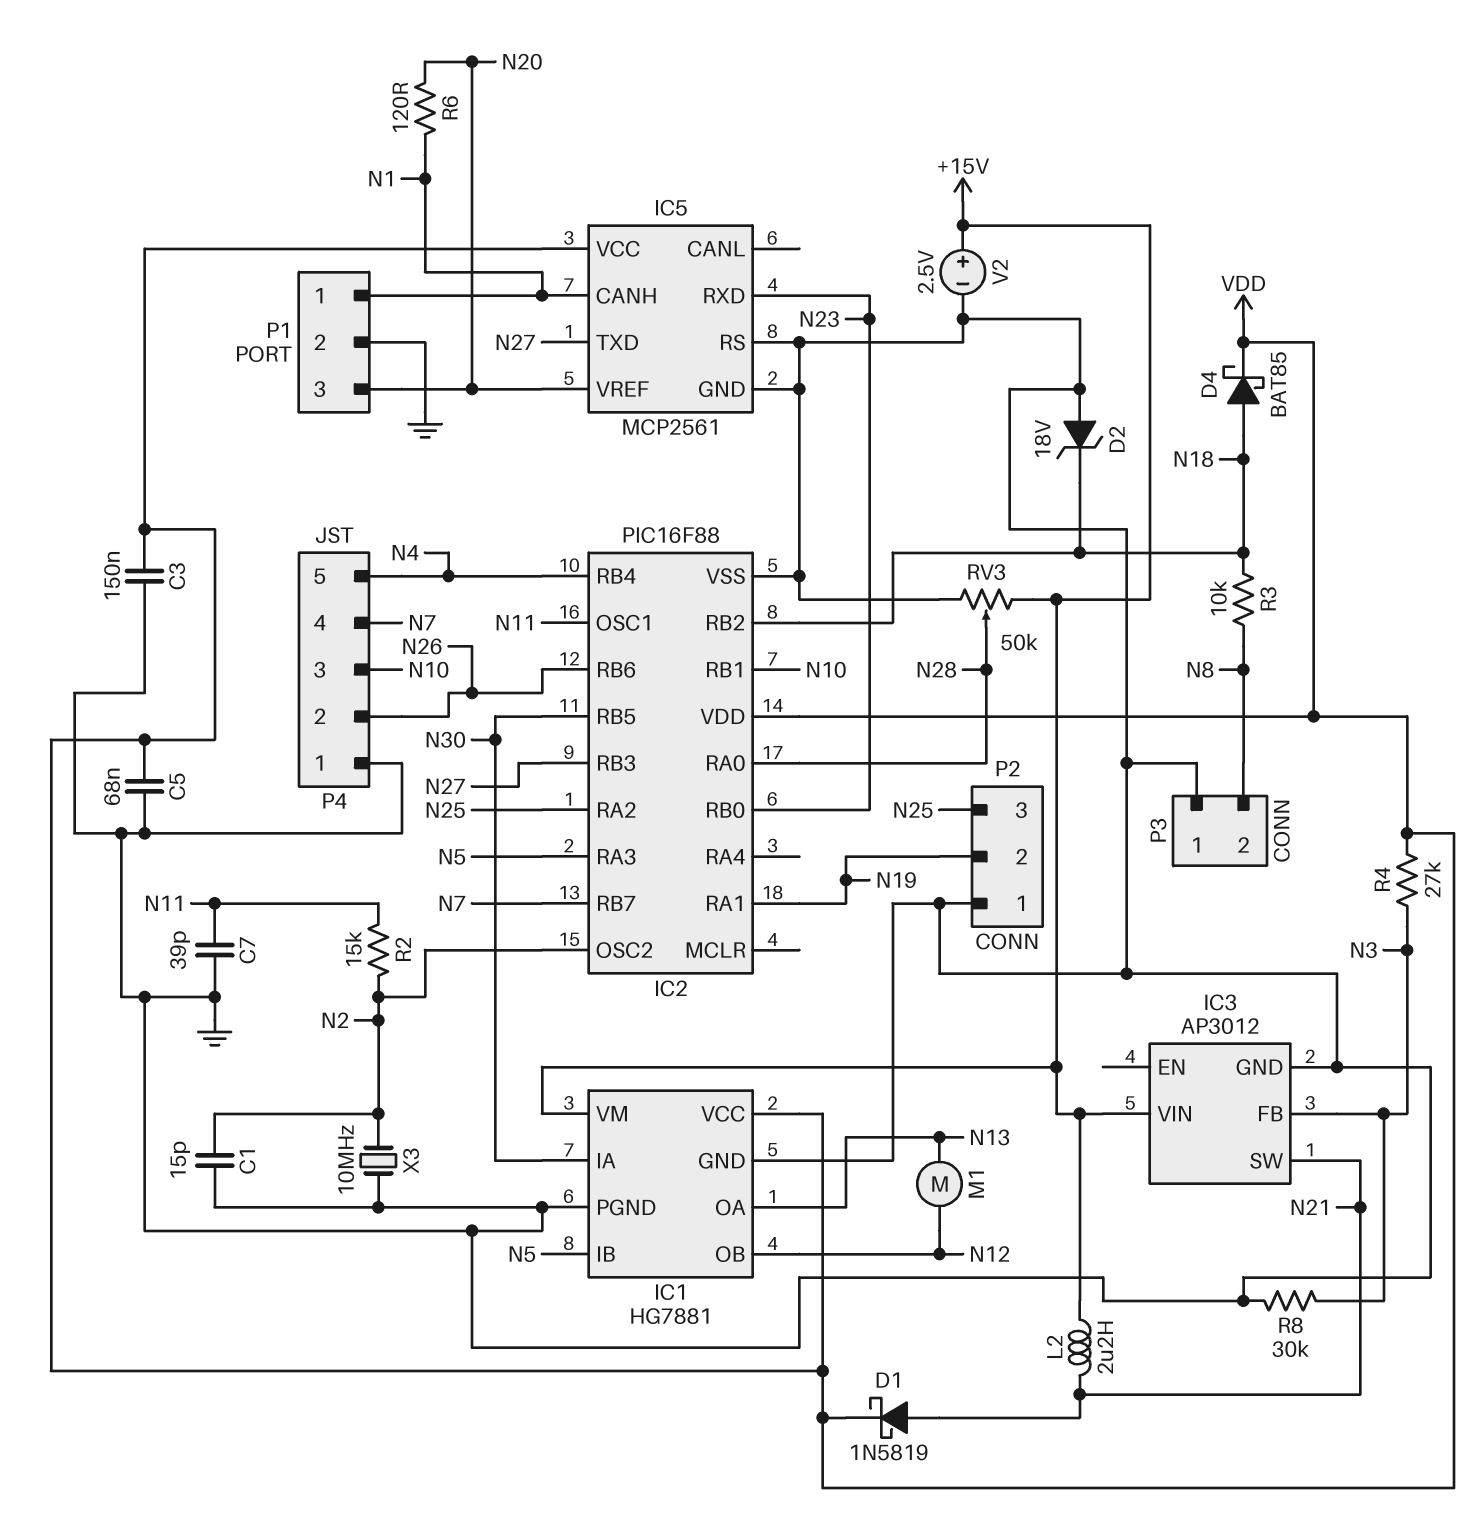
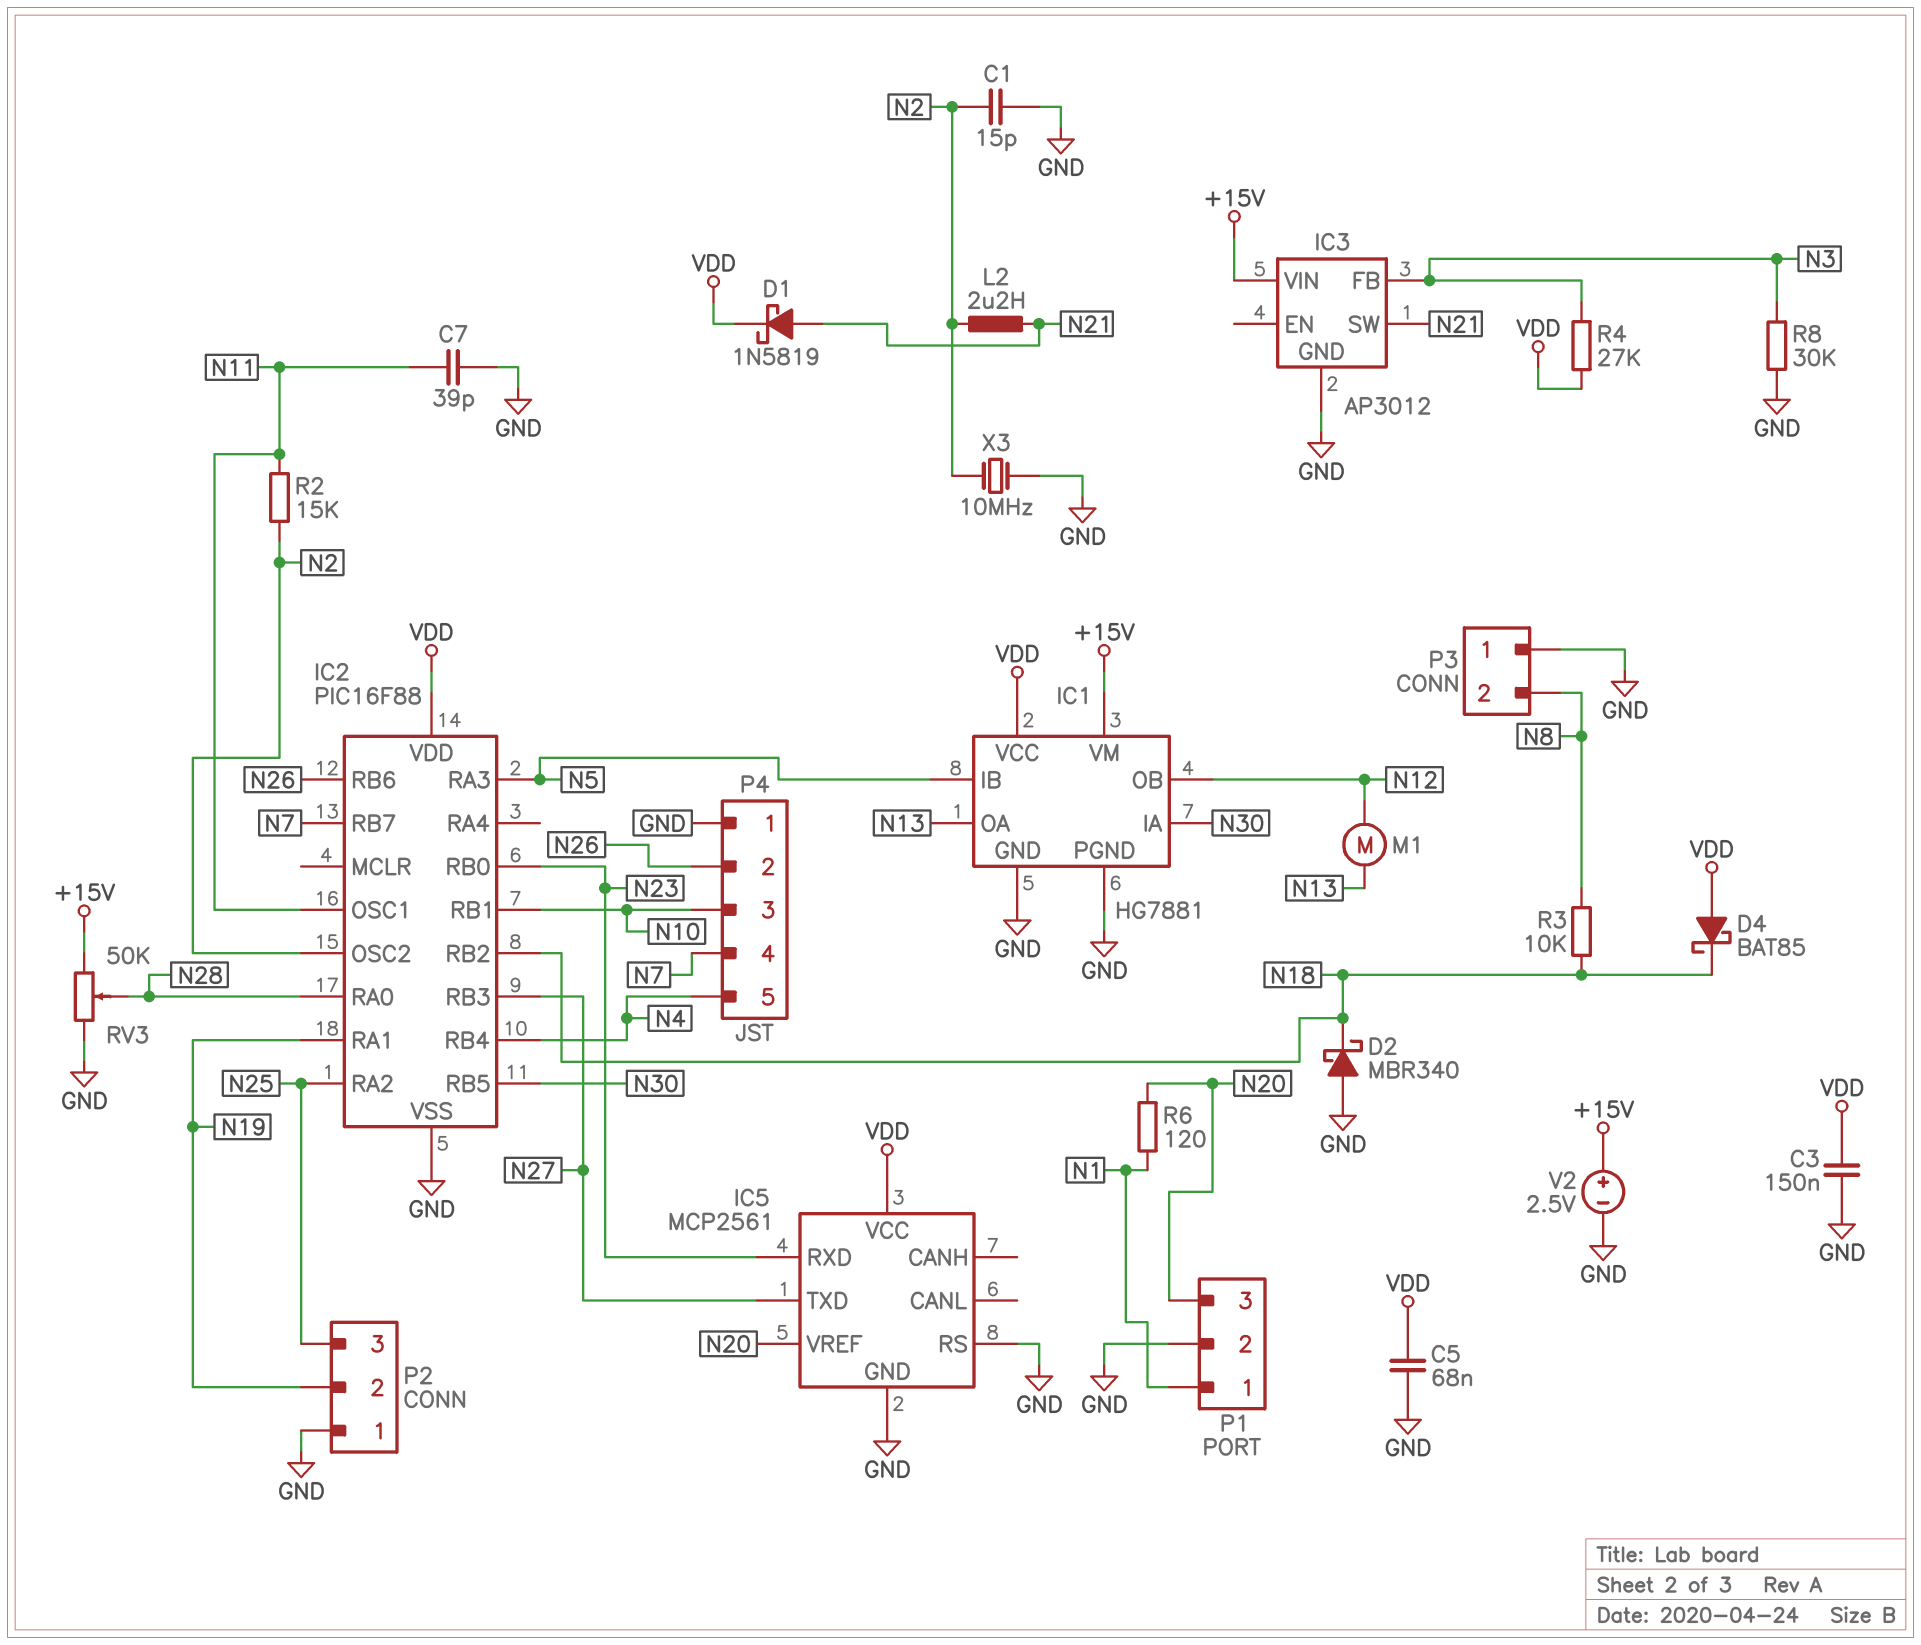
D2: zener 18V (A GND, K N18) -> schottky MBR340 (A GND, K N18)
D4: schottky BAT85 (A N18, K VDD) -> schottky BAT85 (A VDD, K N18)
IC5 pin CANH: N1 -> none
L2: 2.2uH (+15V, N21) -> 2.2uH (N2, N21)

